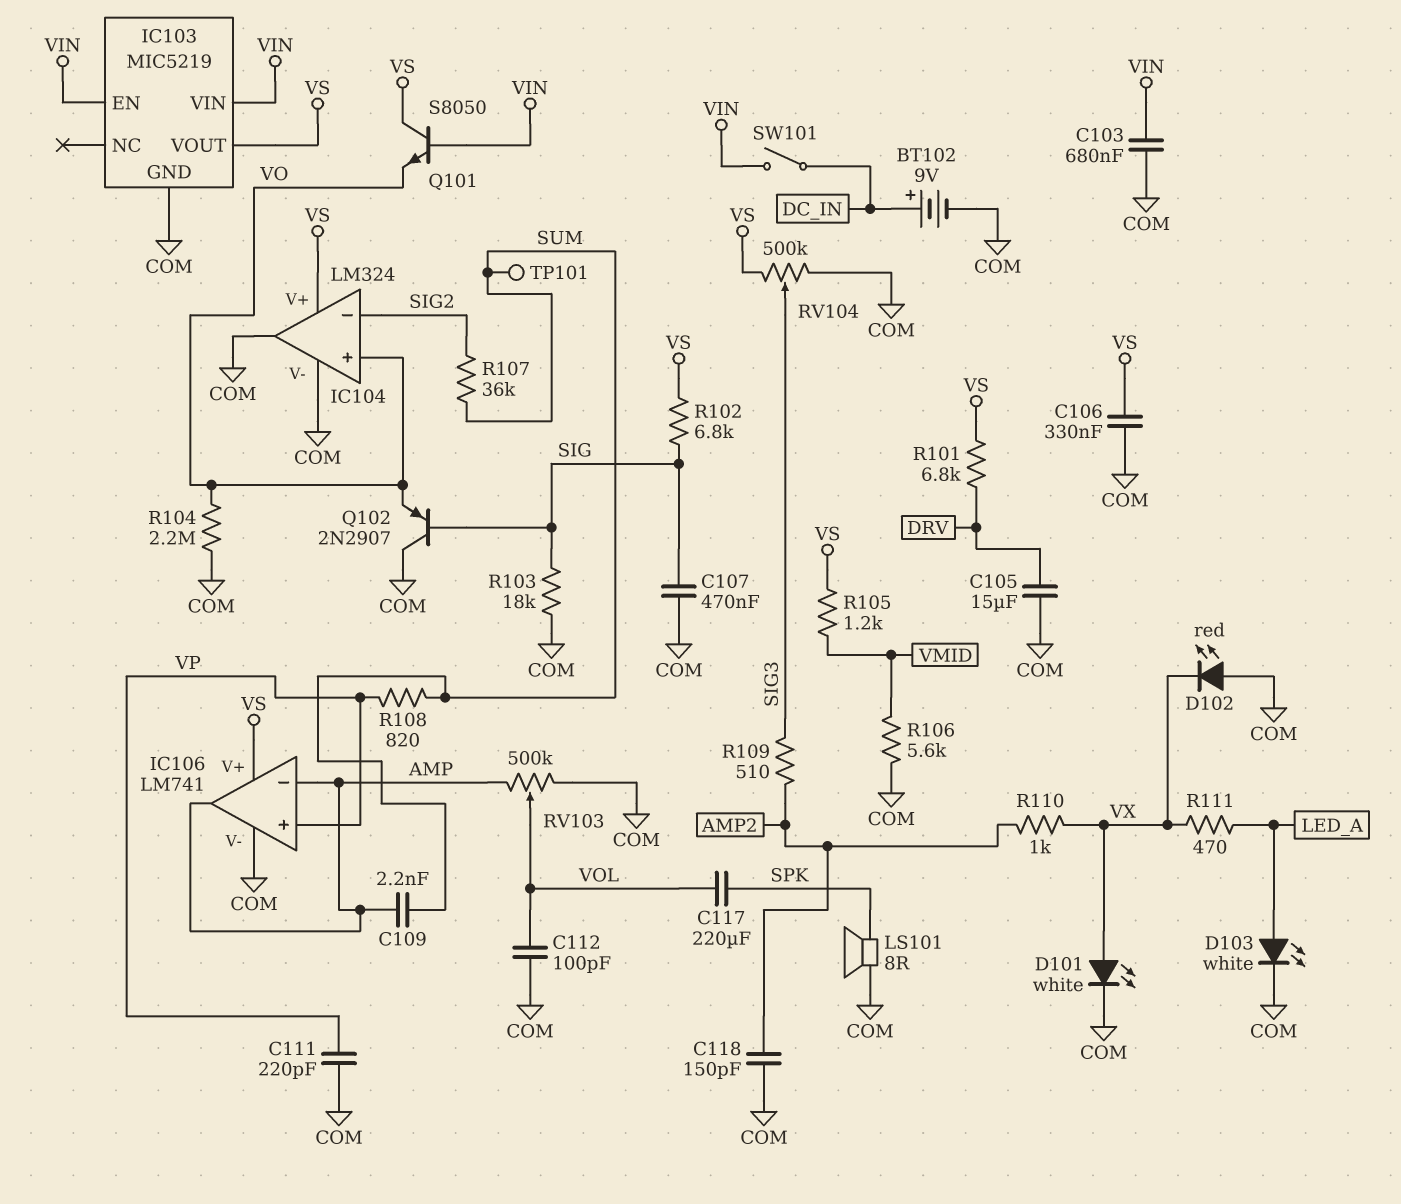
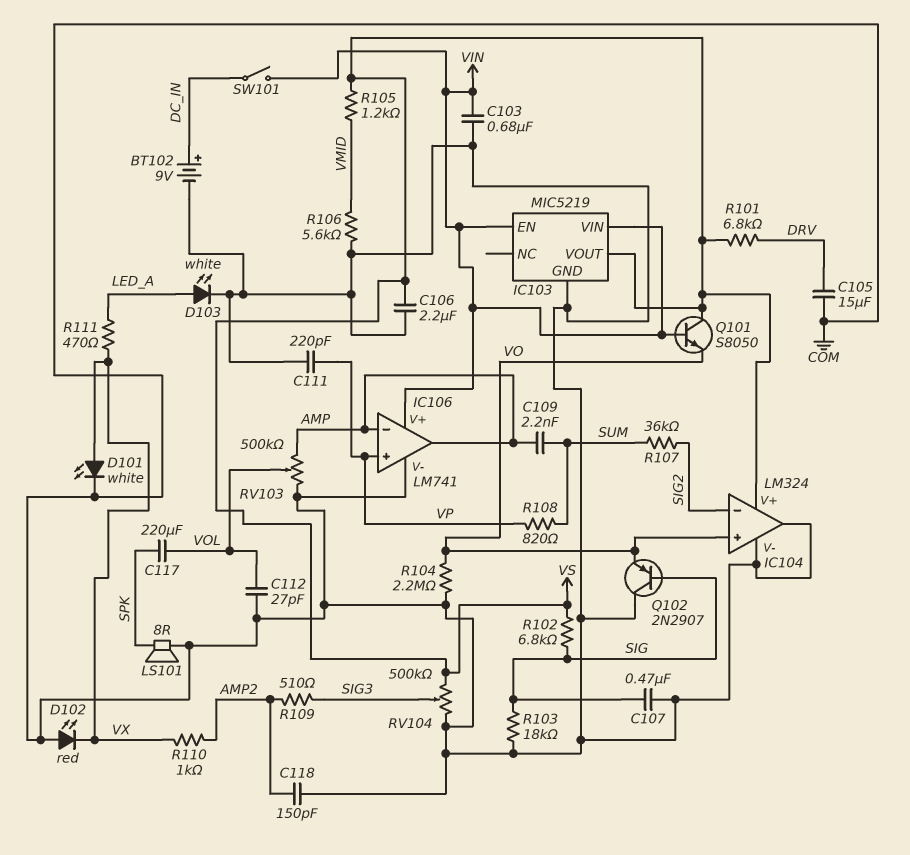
C106: 330nF (COM, VS) -> 2.2uF (COM, VS)
C112: 100pF (COM, VOL) -> 27pF (COM, VOL)
IC106 pin V+: VS -> VIN
TP101: test point (SUM) -> none

